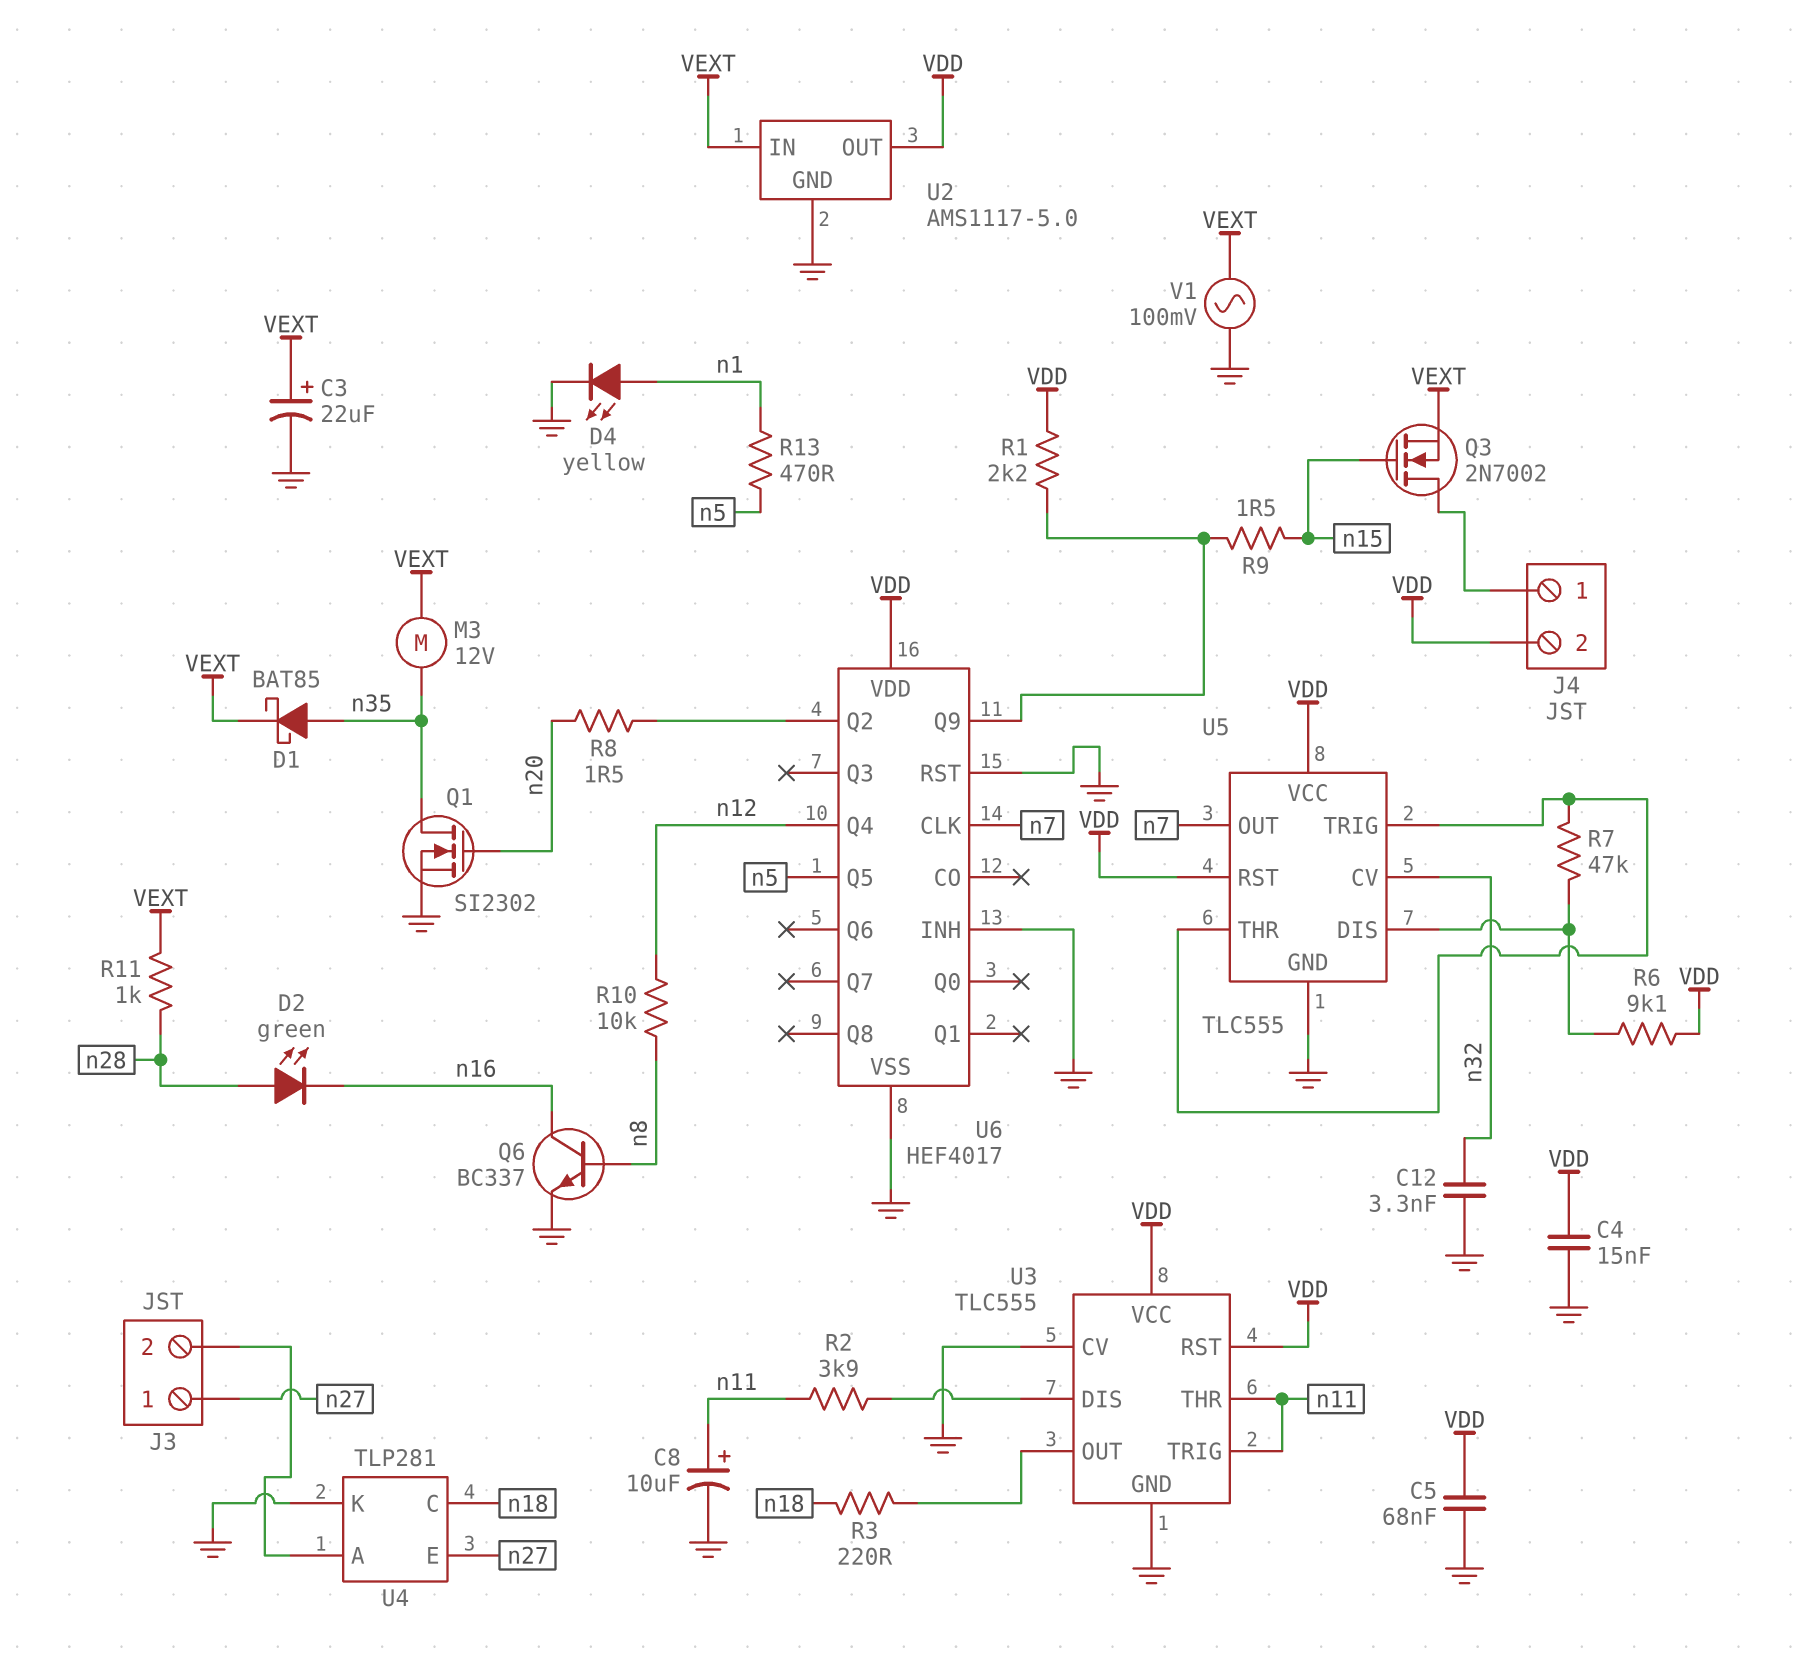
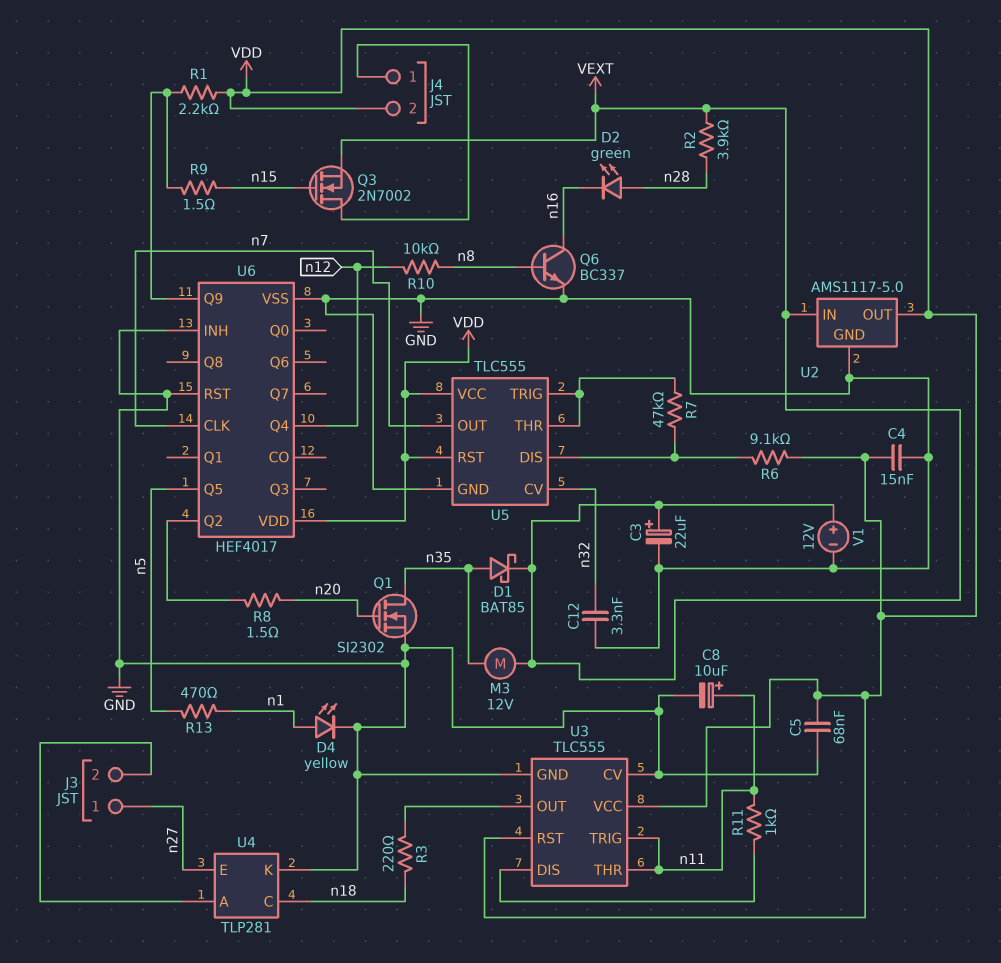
R2: 3.9k (U3/DIS, n11) -> 3.9k (VEXT, n28)
R11: 1k (VEXT, n28) -> 1k (U3/DIS, n11)
V1: AC 100mV (GND, VEXT) -> 12V (plus VEXT, minus GND)

